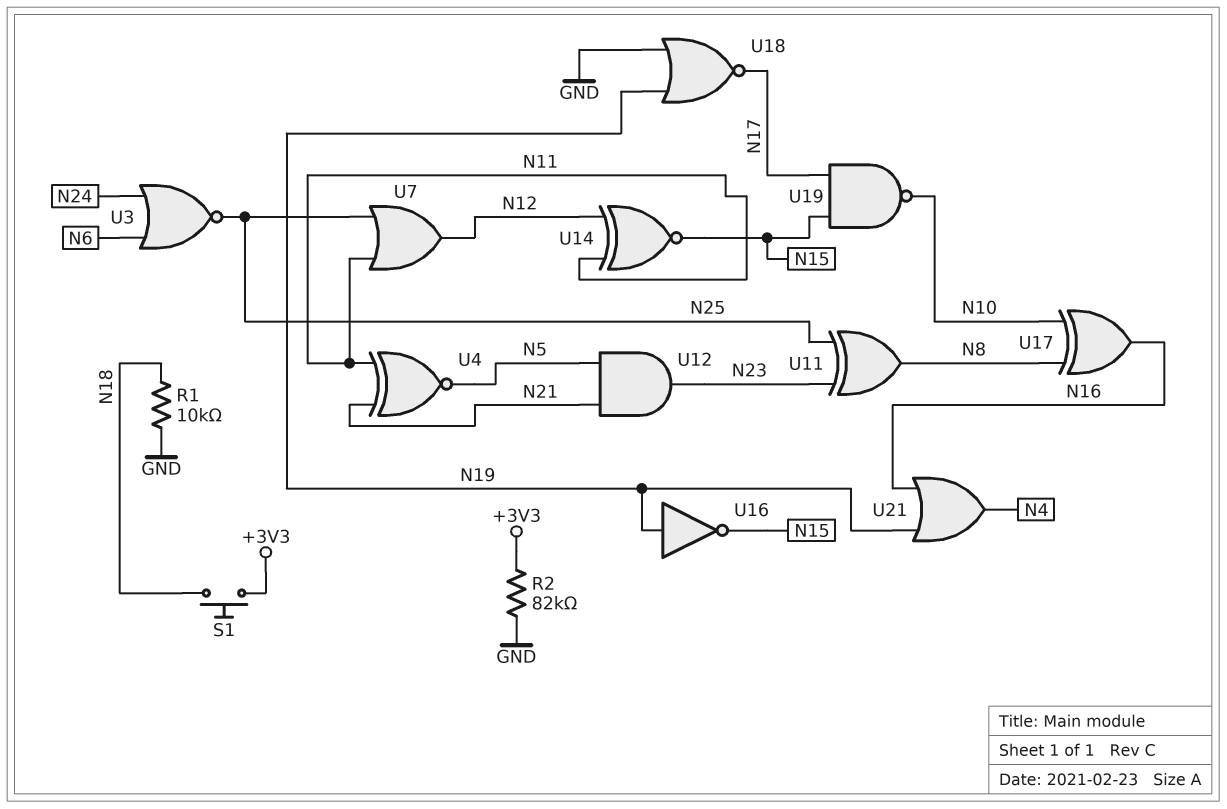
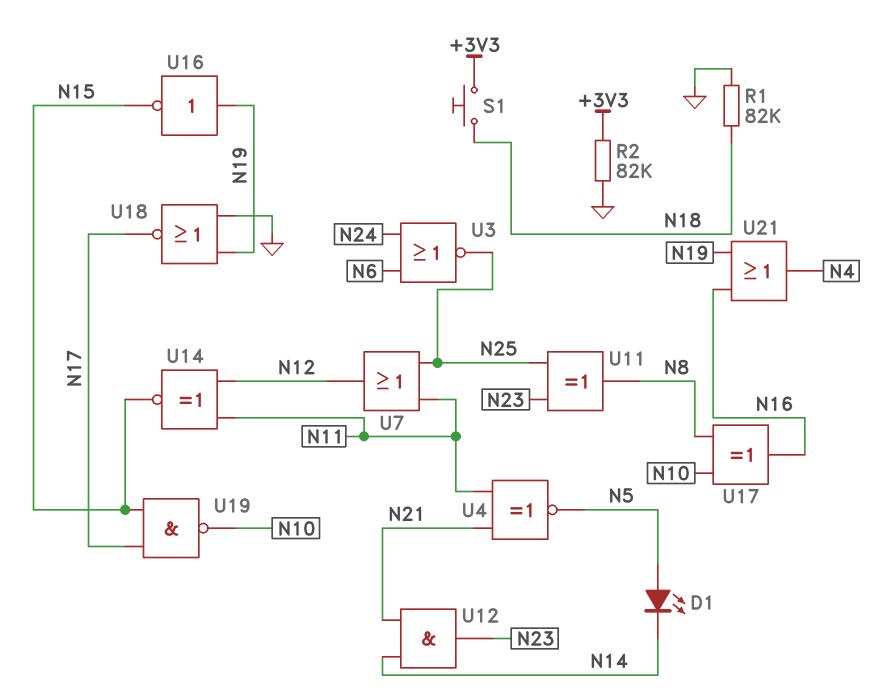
D1: none -> LED (A N5, K N14)
R1: 10k (GND, N18) -> 82k (GND, N18)
U12: AND (in N5, in N21, out N23) -> AND (in N14, in N21, out N23)

